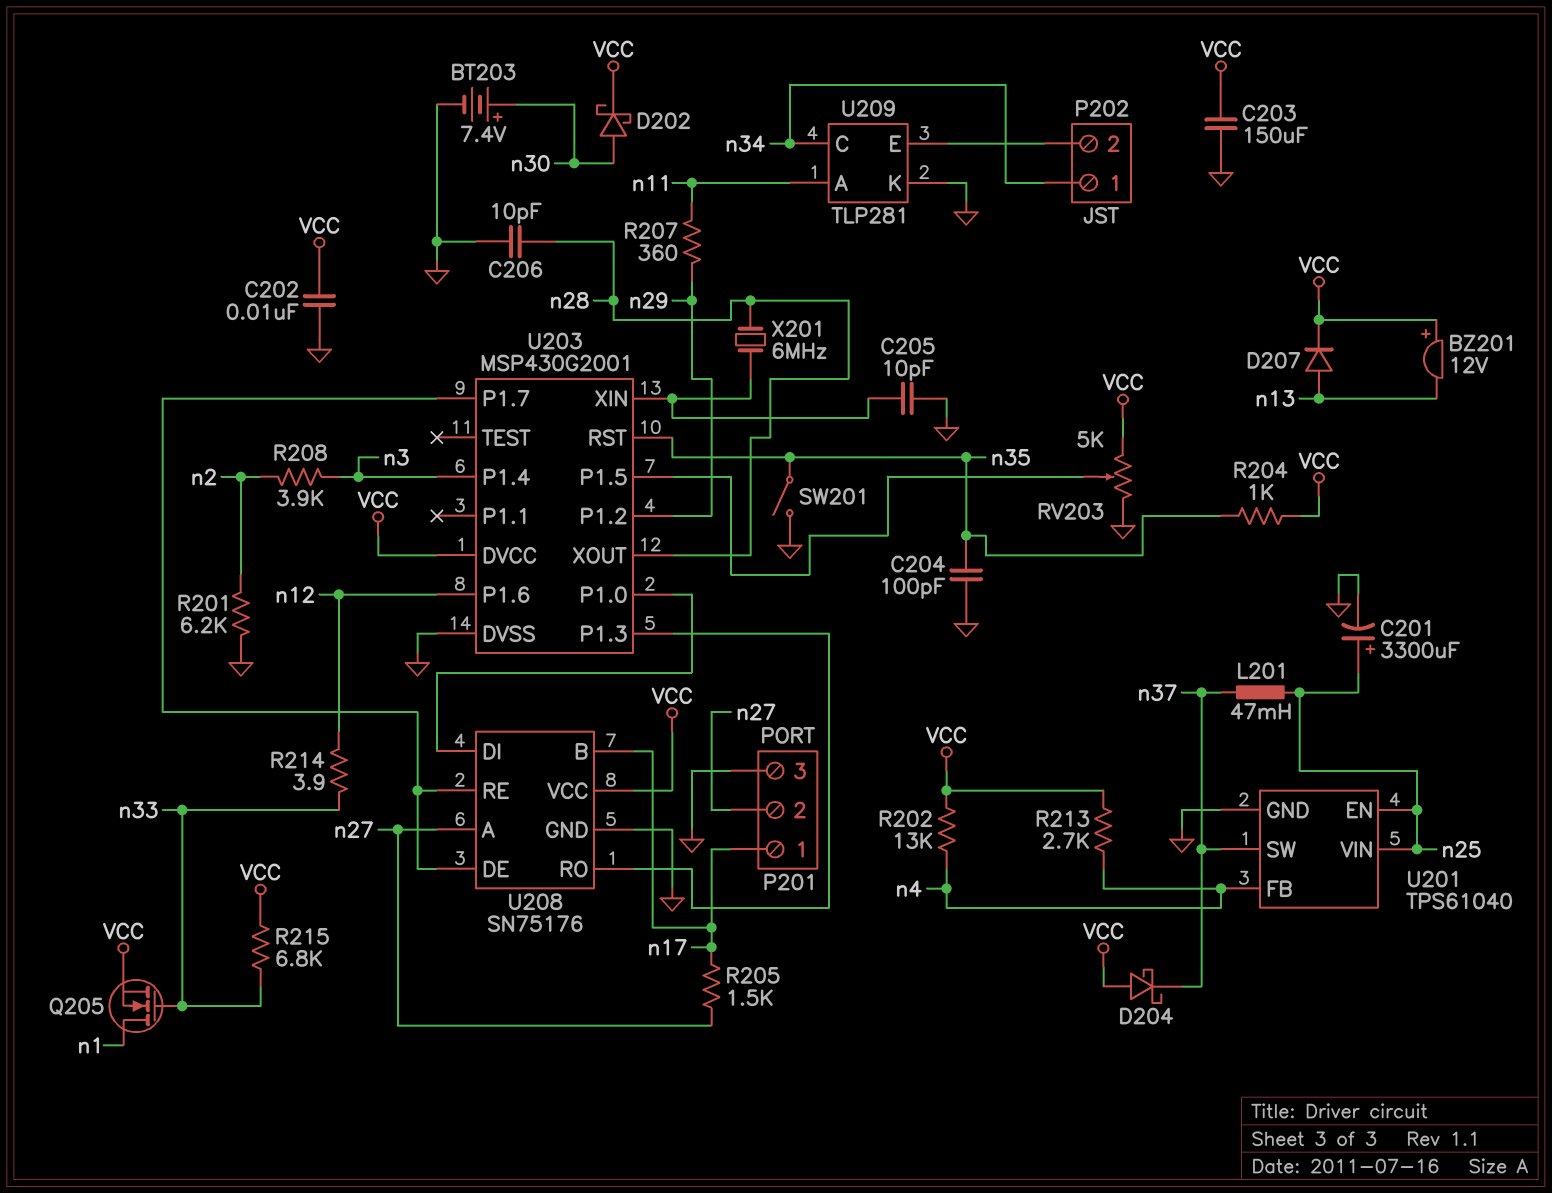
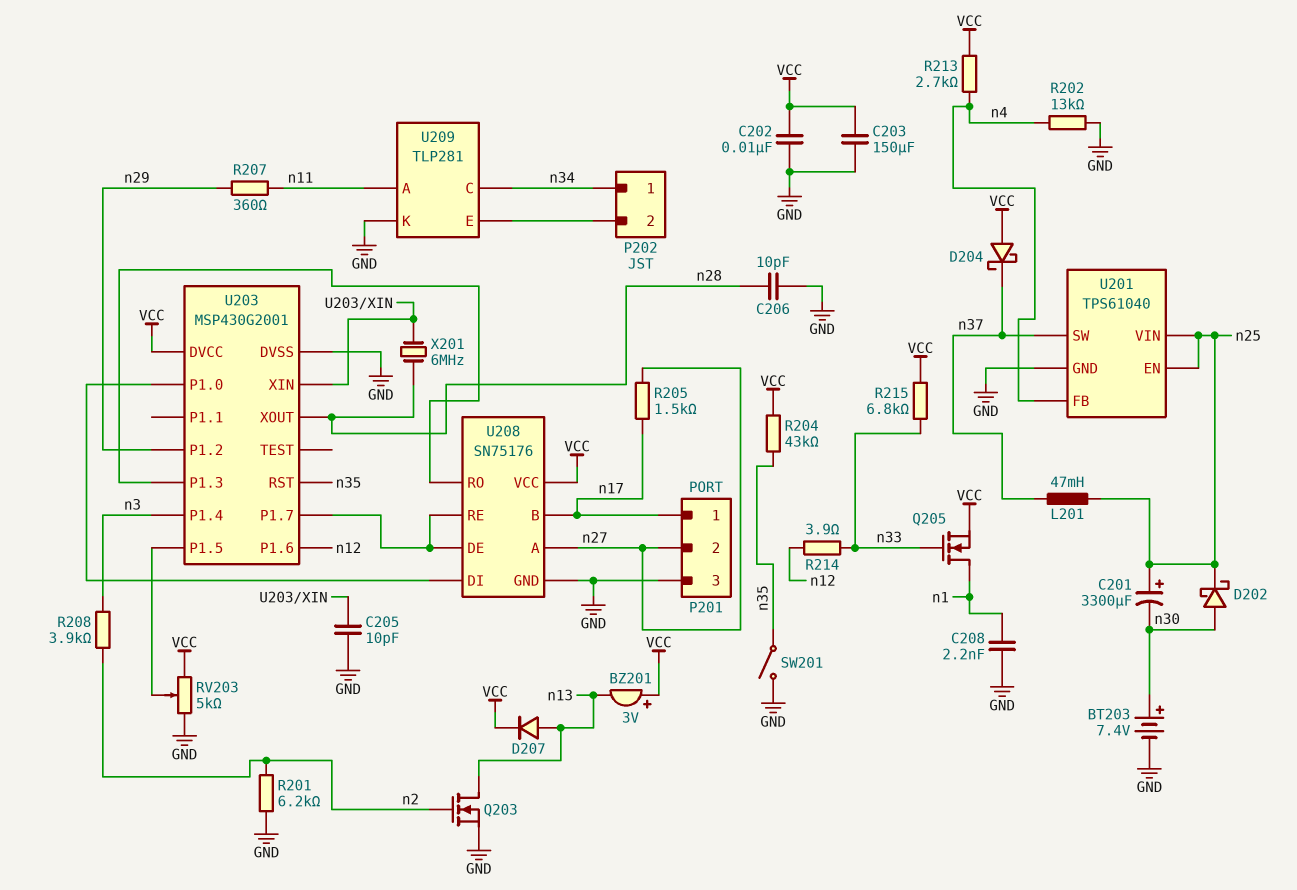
BZ201: buzzer 12V (plus VCC, minus n13) -> buzzer 3V (plus VCC, minus n13)
C201: 3300uF (plus n25, minus GND) -> 3300uF (plus n25, minus n30)
C204: 100pF (GND, n35) -> none
C208: none -> 2.2nF (GND, n1)
D202: schottky (A n30, K VCC) -> schottky (A n30, K n25)
Q203: none -> NMOS (G n2, D n13, S GND)
R202: 13k (VCC, n4) -> 13k (GND, n4)
R204: 1k (VCC, n35) -> 43k (VCC, n35)

